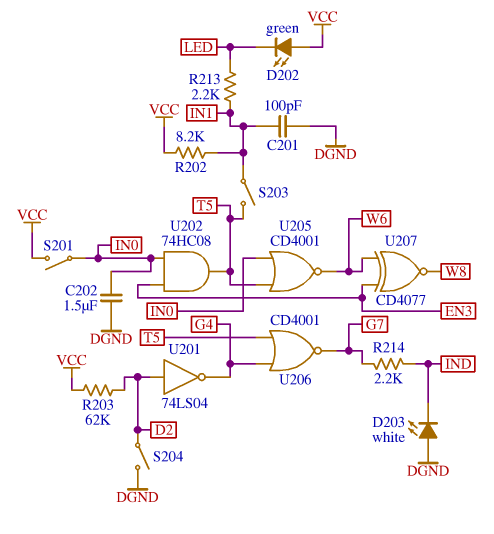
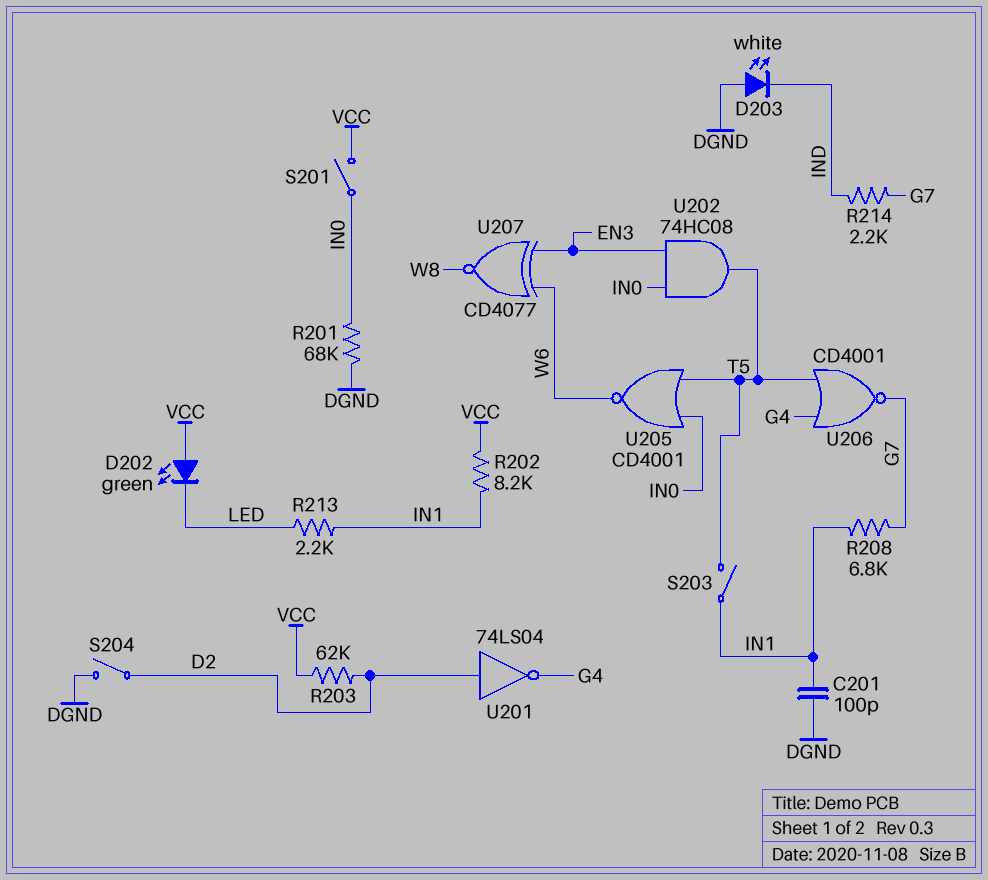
C202: 1.5uF (DGND, IN0) -> none
R201: none -> 68k (DGND, IN0)
R208: none -> 6.8k (G7, IN1)

